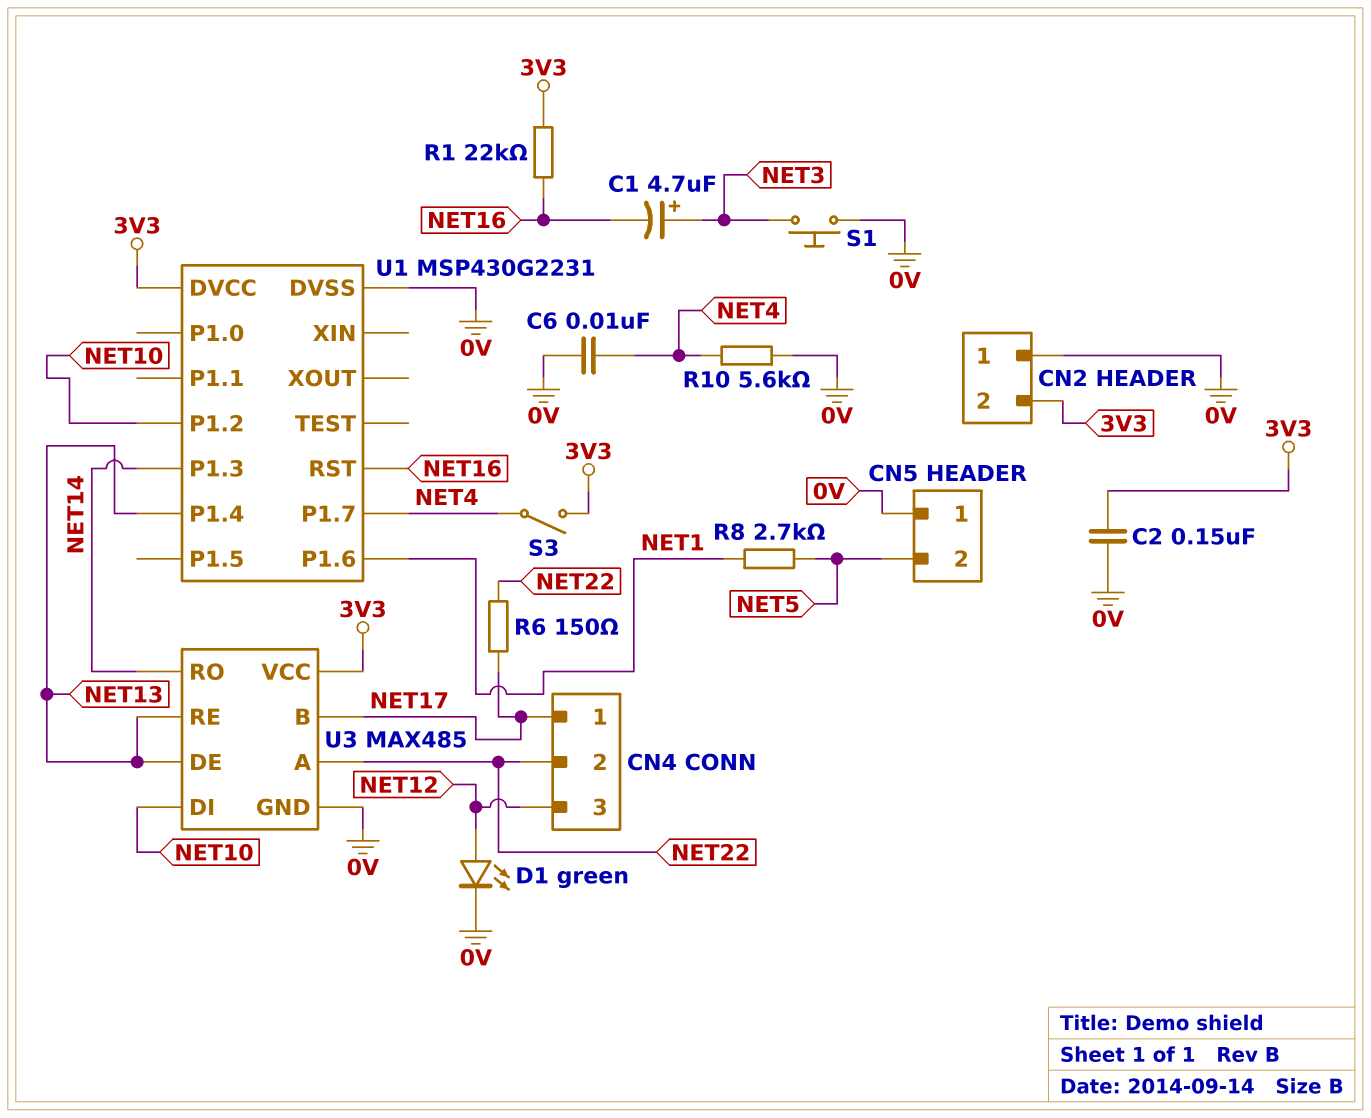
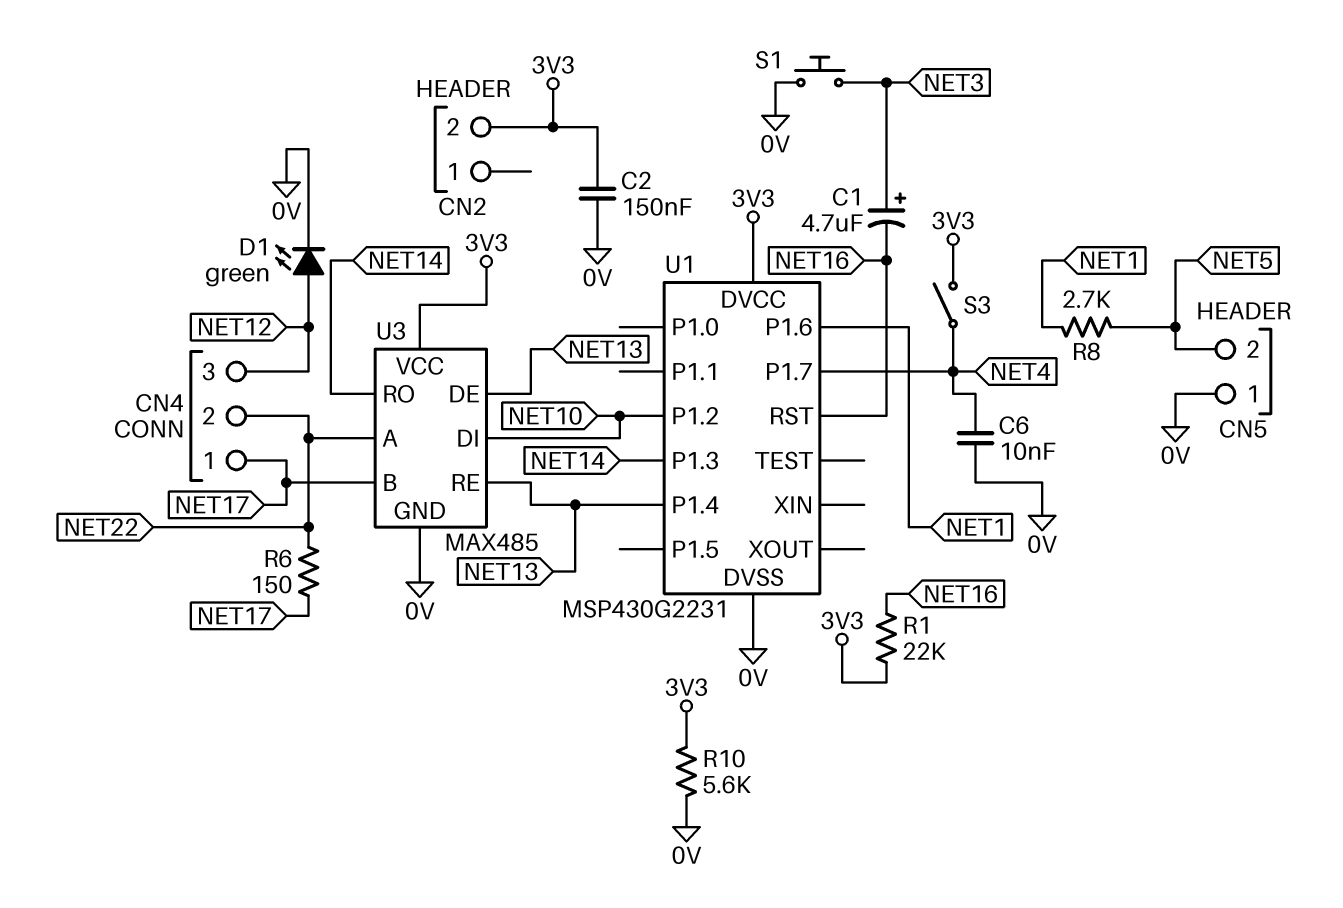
CN2 pin 1: 0V -> none
R10: 5.6k (0V, NET4) -> 5.6k (0V, 3V3)

